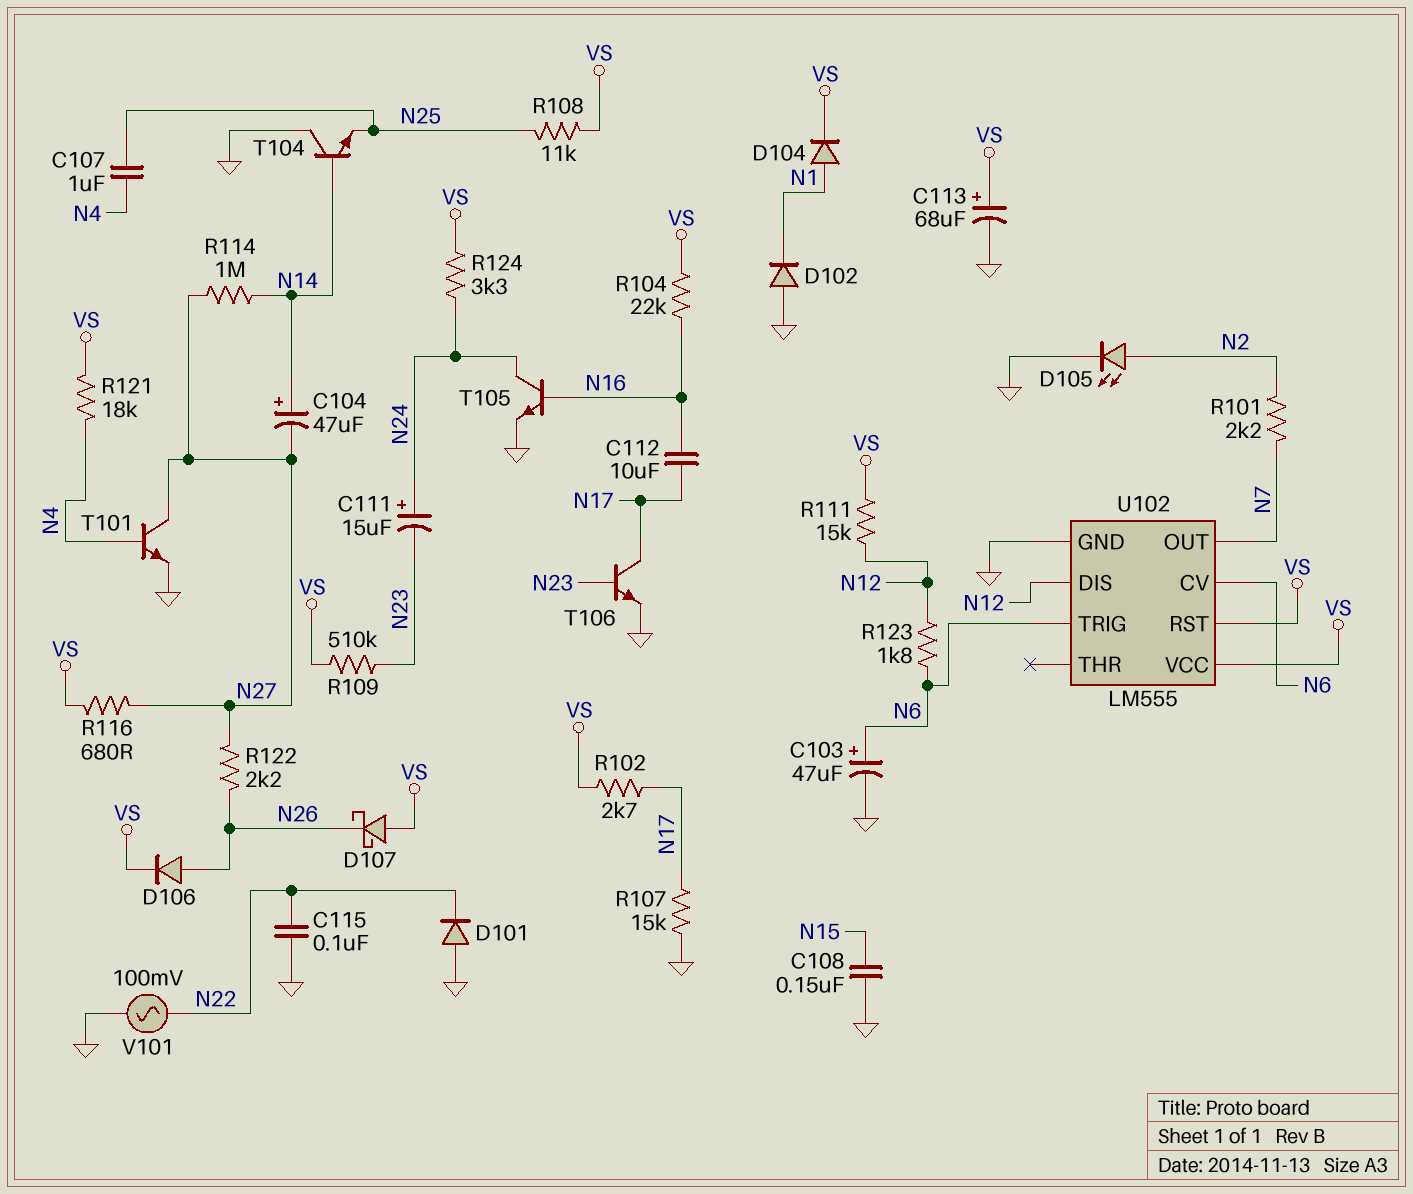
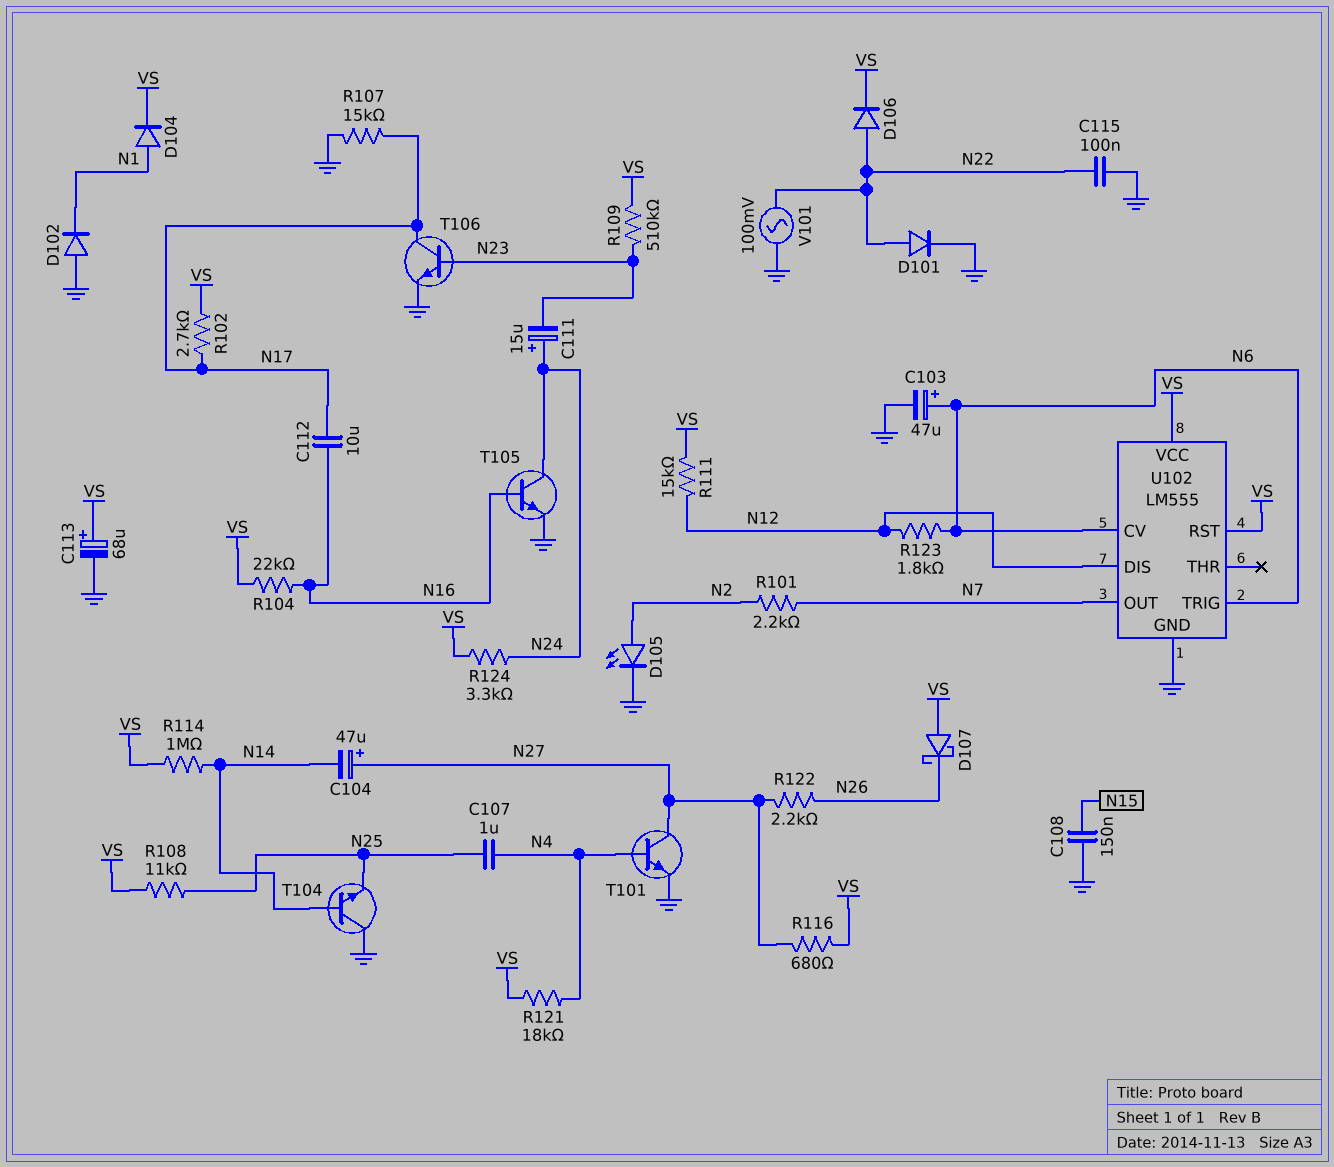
C104: 47uF (plus N14, minus N27) -> 47uF (plus N27, minus N14)
D101: diode (A GND, K N22) -> diode (A N22, K GND)
D106: diode (A N26, K VS) -> diode (A N22, K VS)
R114: 1M (N14, N27) -> 1M (N14, VS)

